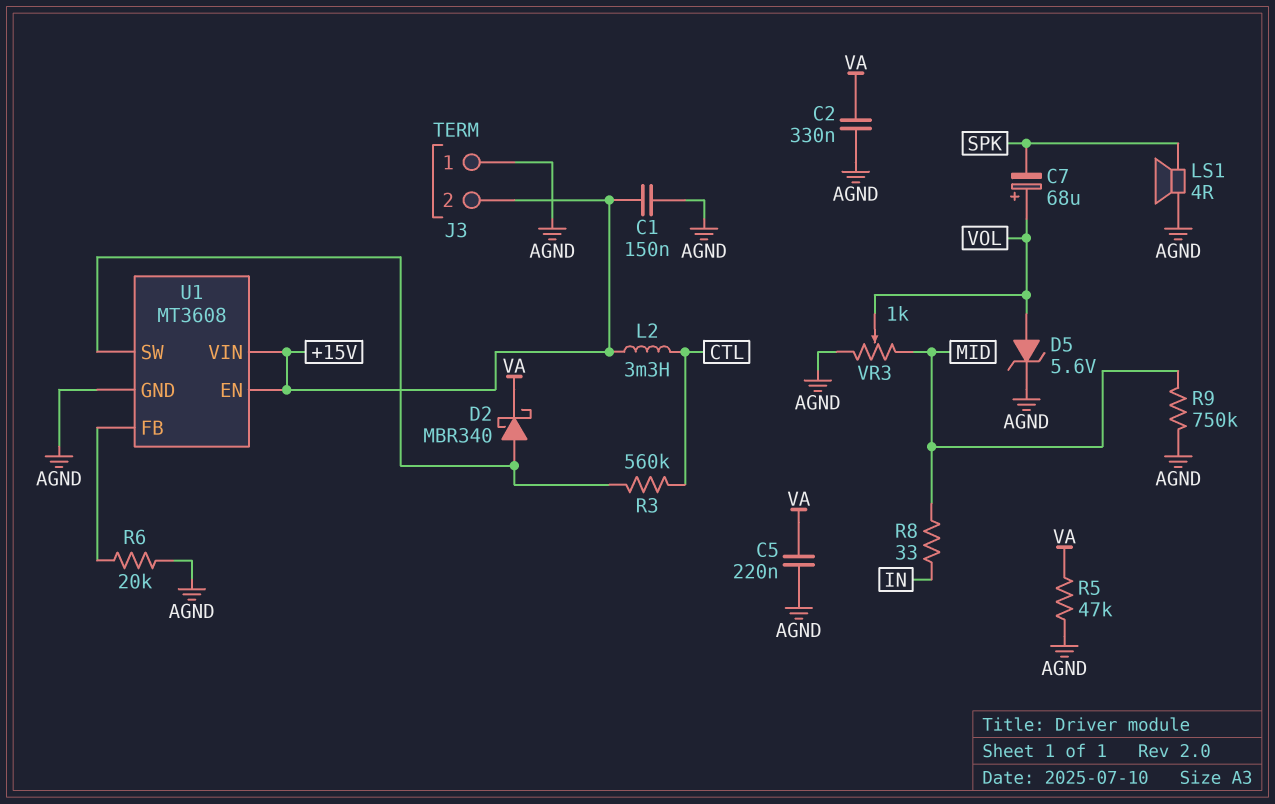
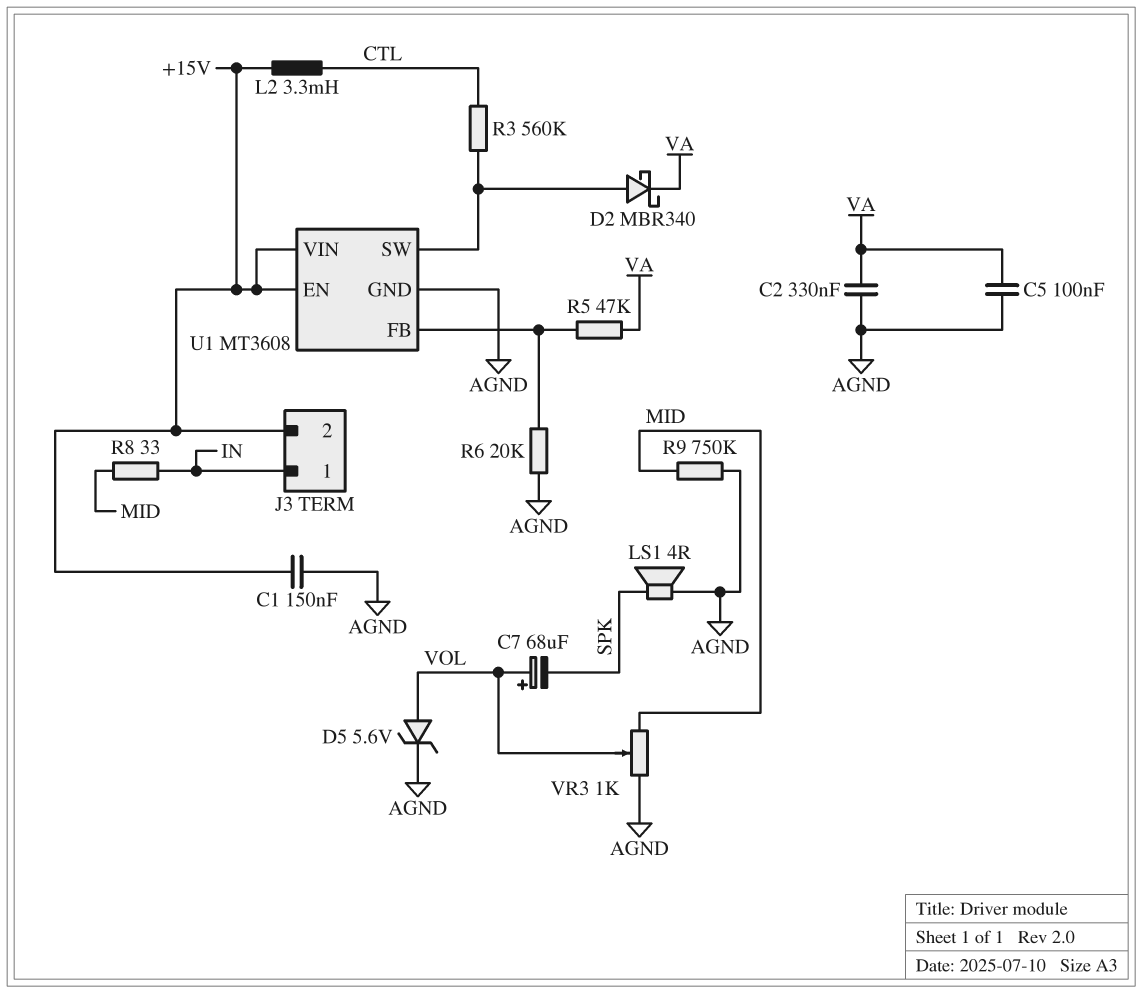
C5: 220nF (AGND, VA) -> 100nF (AGND, VA)
J3 pin 1: AGND -> IN
R5: 47k (AGND, VA) -> 47k (U1/FB, VA)

